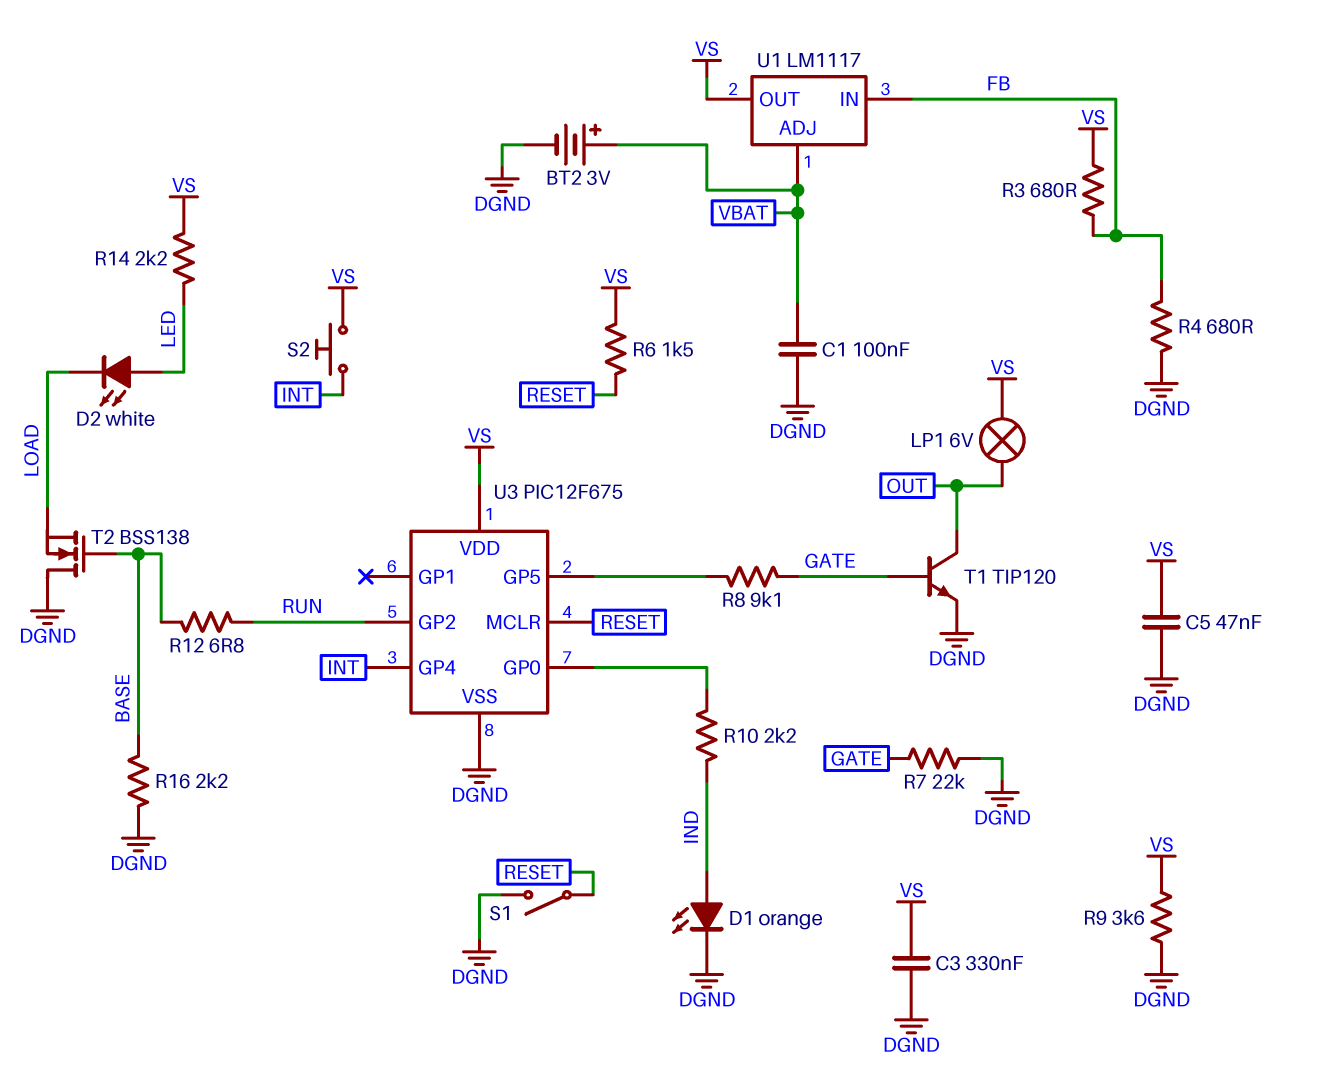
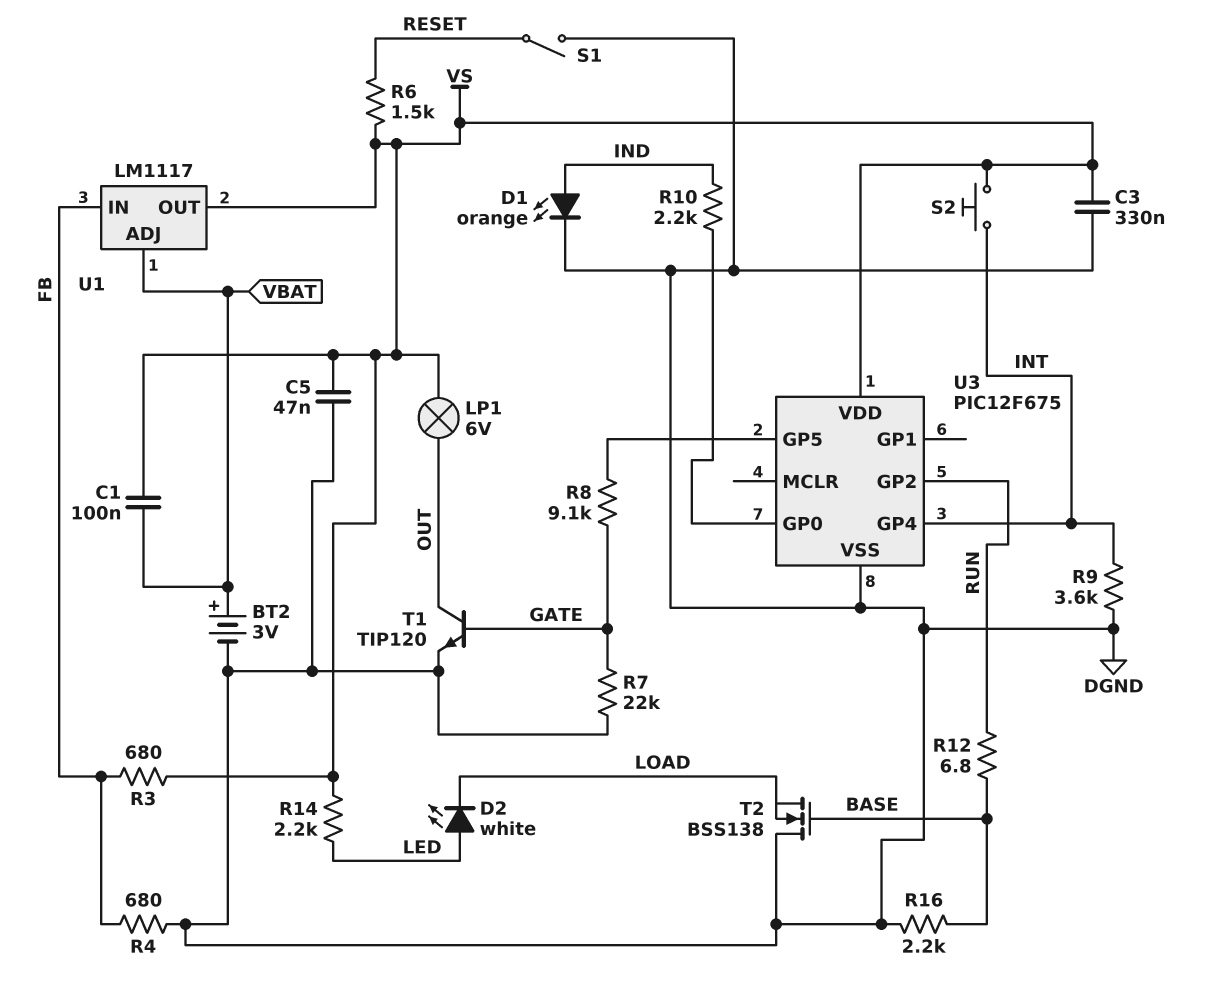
C1: 100nF (DGND, VBAT) -> 100nF (VBAT, VS)
R9: 3.6k (DGND, VS) -> 3.6k (DGND, INT)
U3 pin MCLR: RESET -> none

